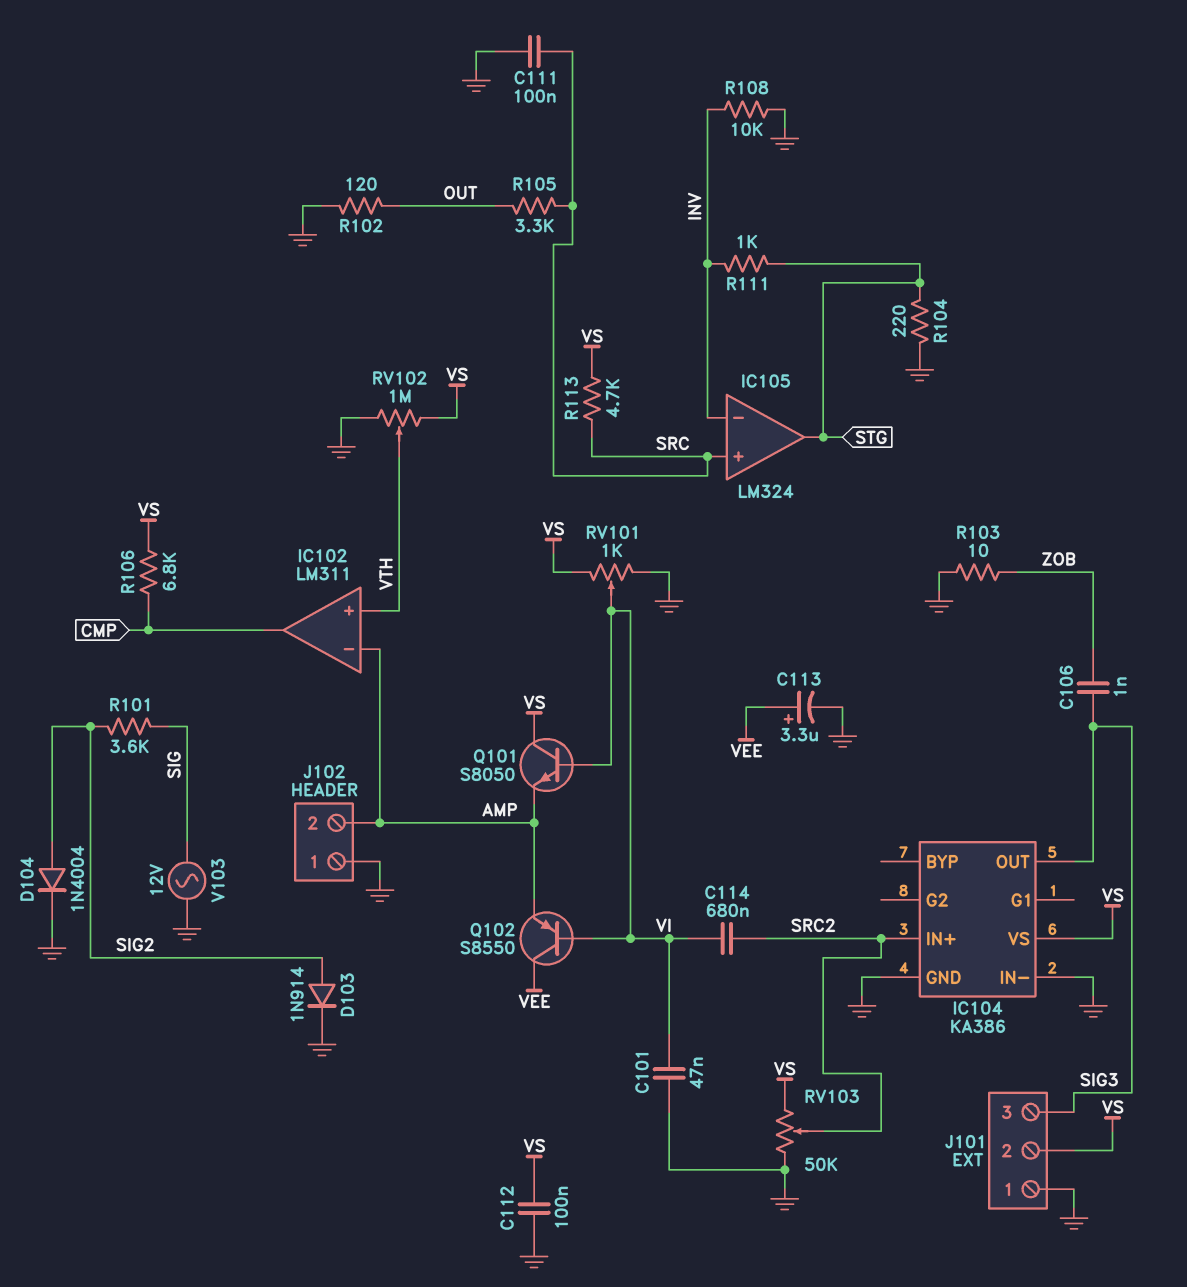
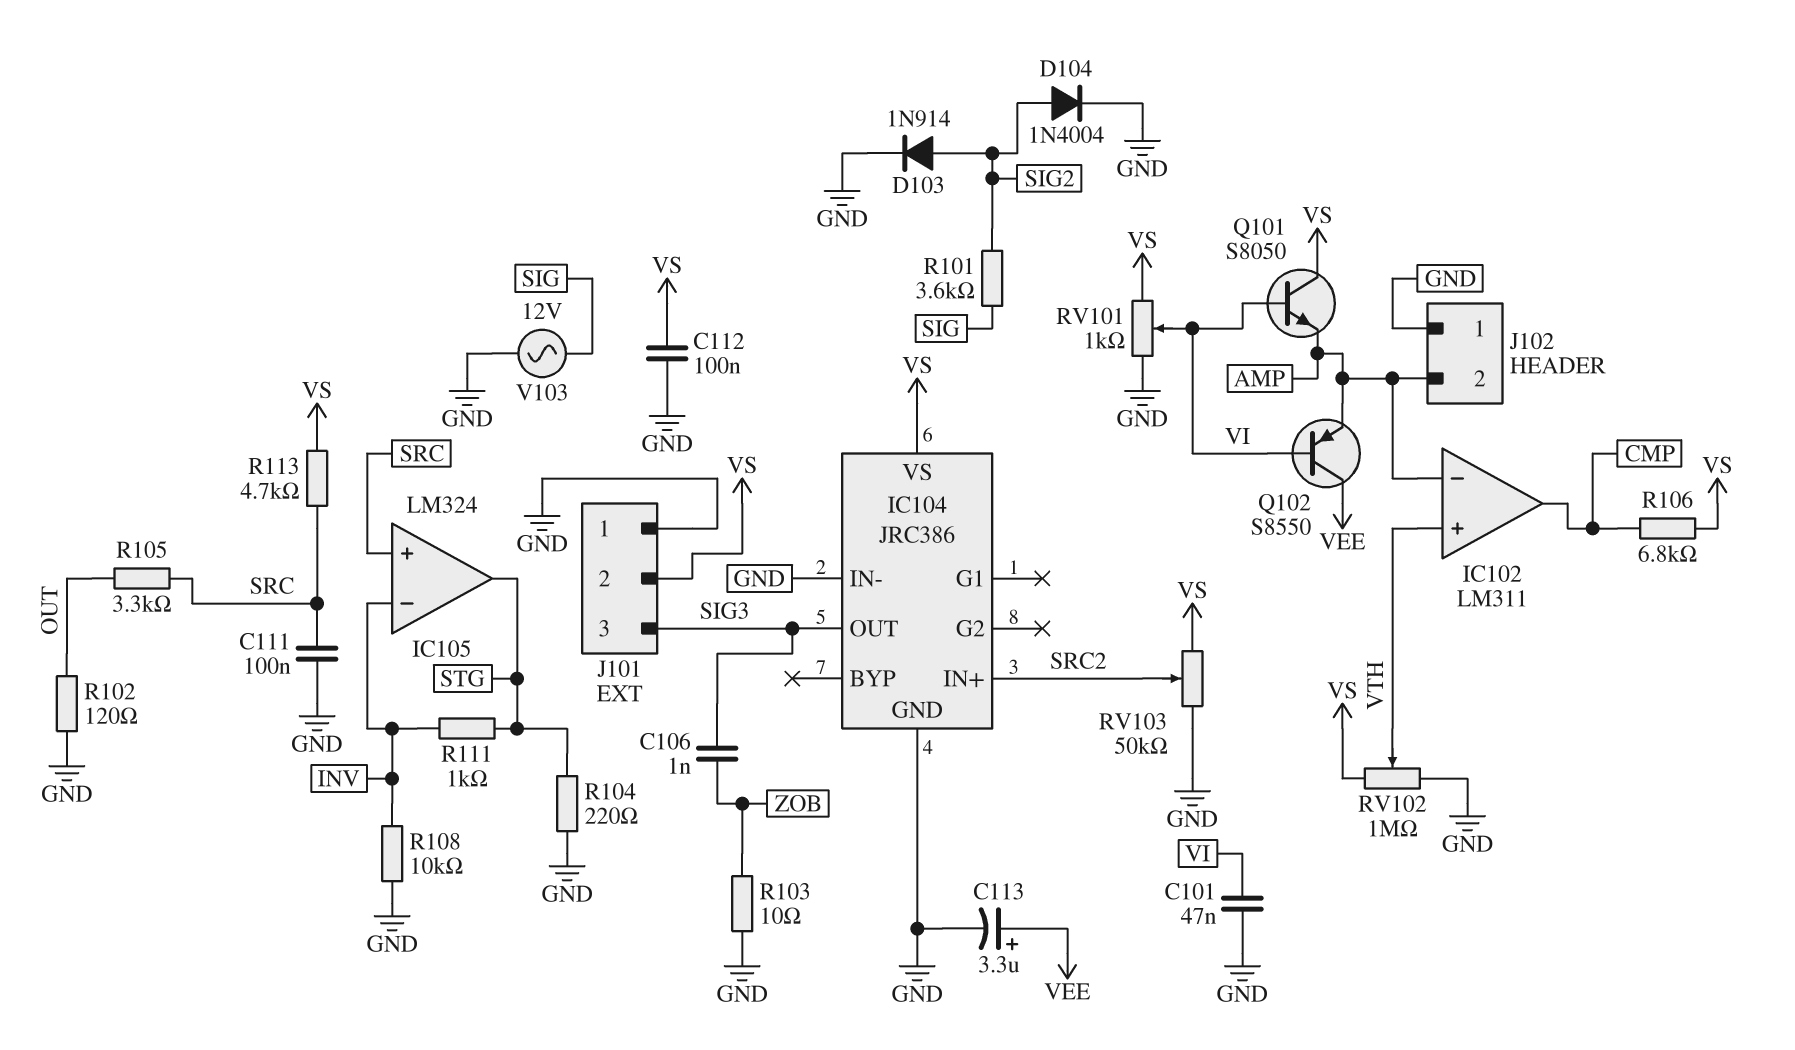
C114: 680nF (SRC2, VI) -> none
IC104: KA386 -> JRC386

